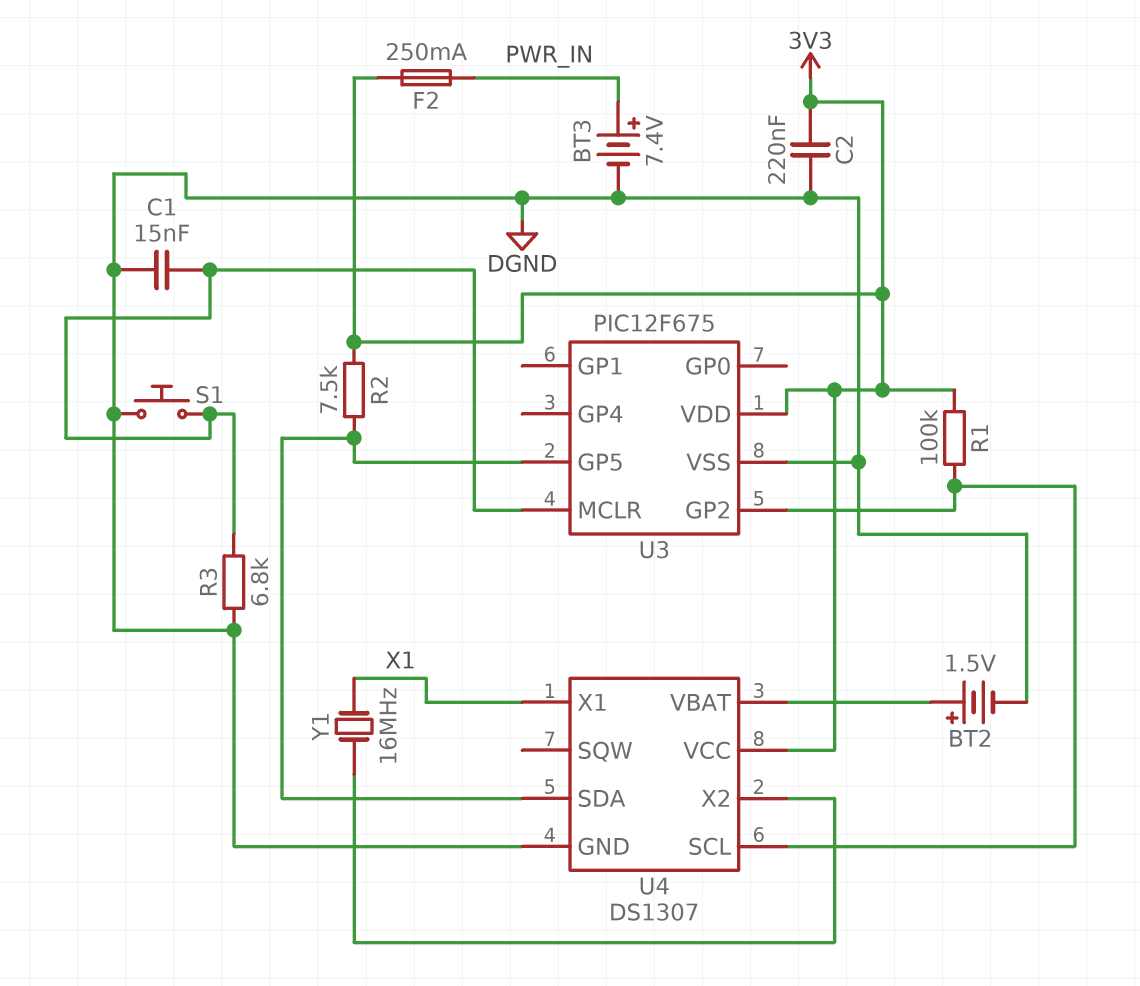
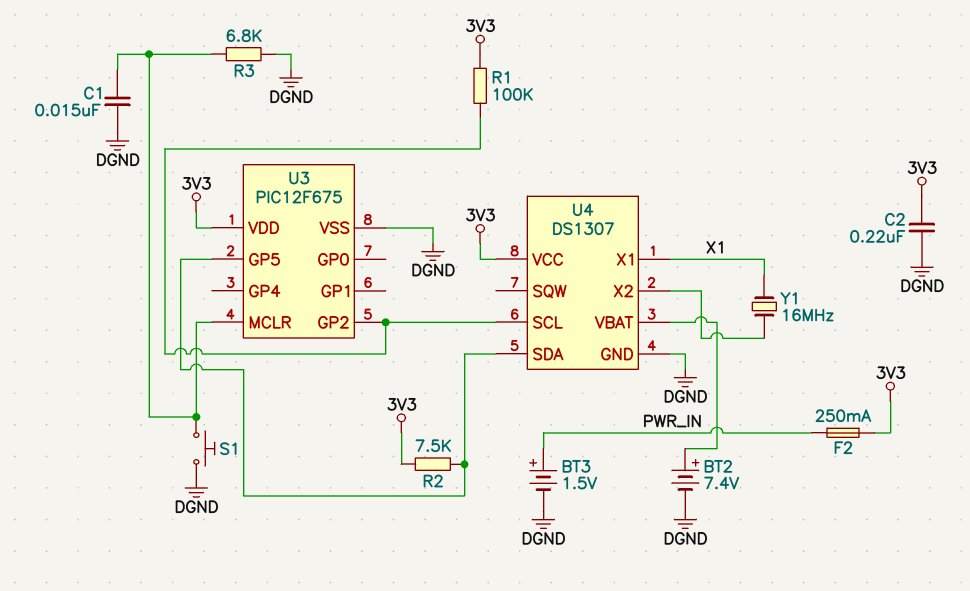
BT2: 1.5V (plus U4/VBAT, minus DGND) -> 7.4V (plus U4/VBAT, minus DGND)
BT3: 7.4V (plus PWR_IN, minus DGND) -> 1.5V (plus PWR_IN, minus DGND)

